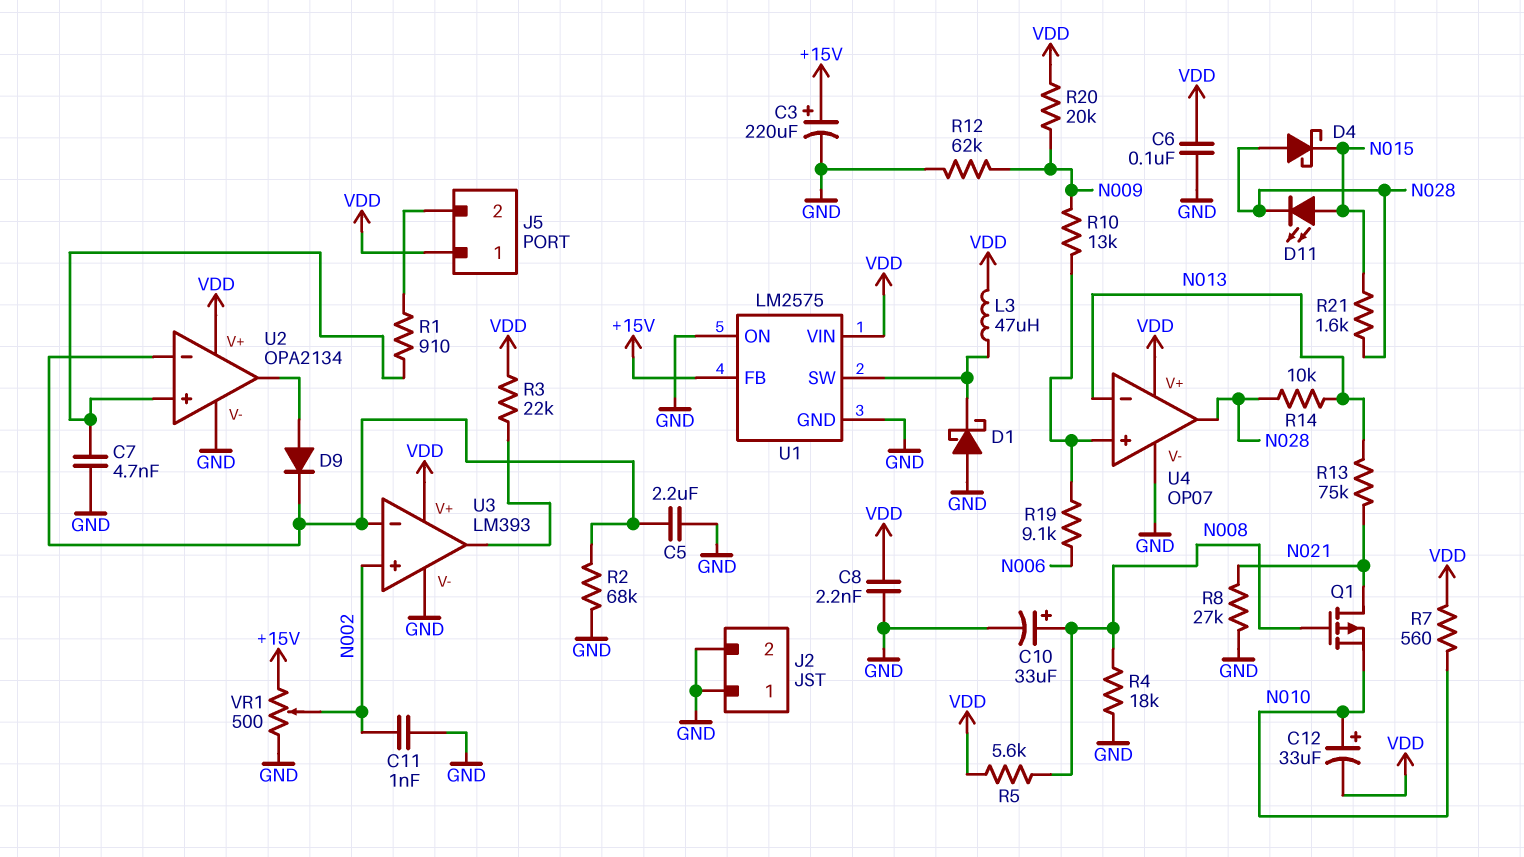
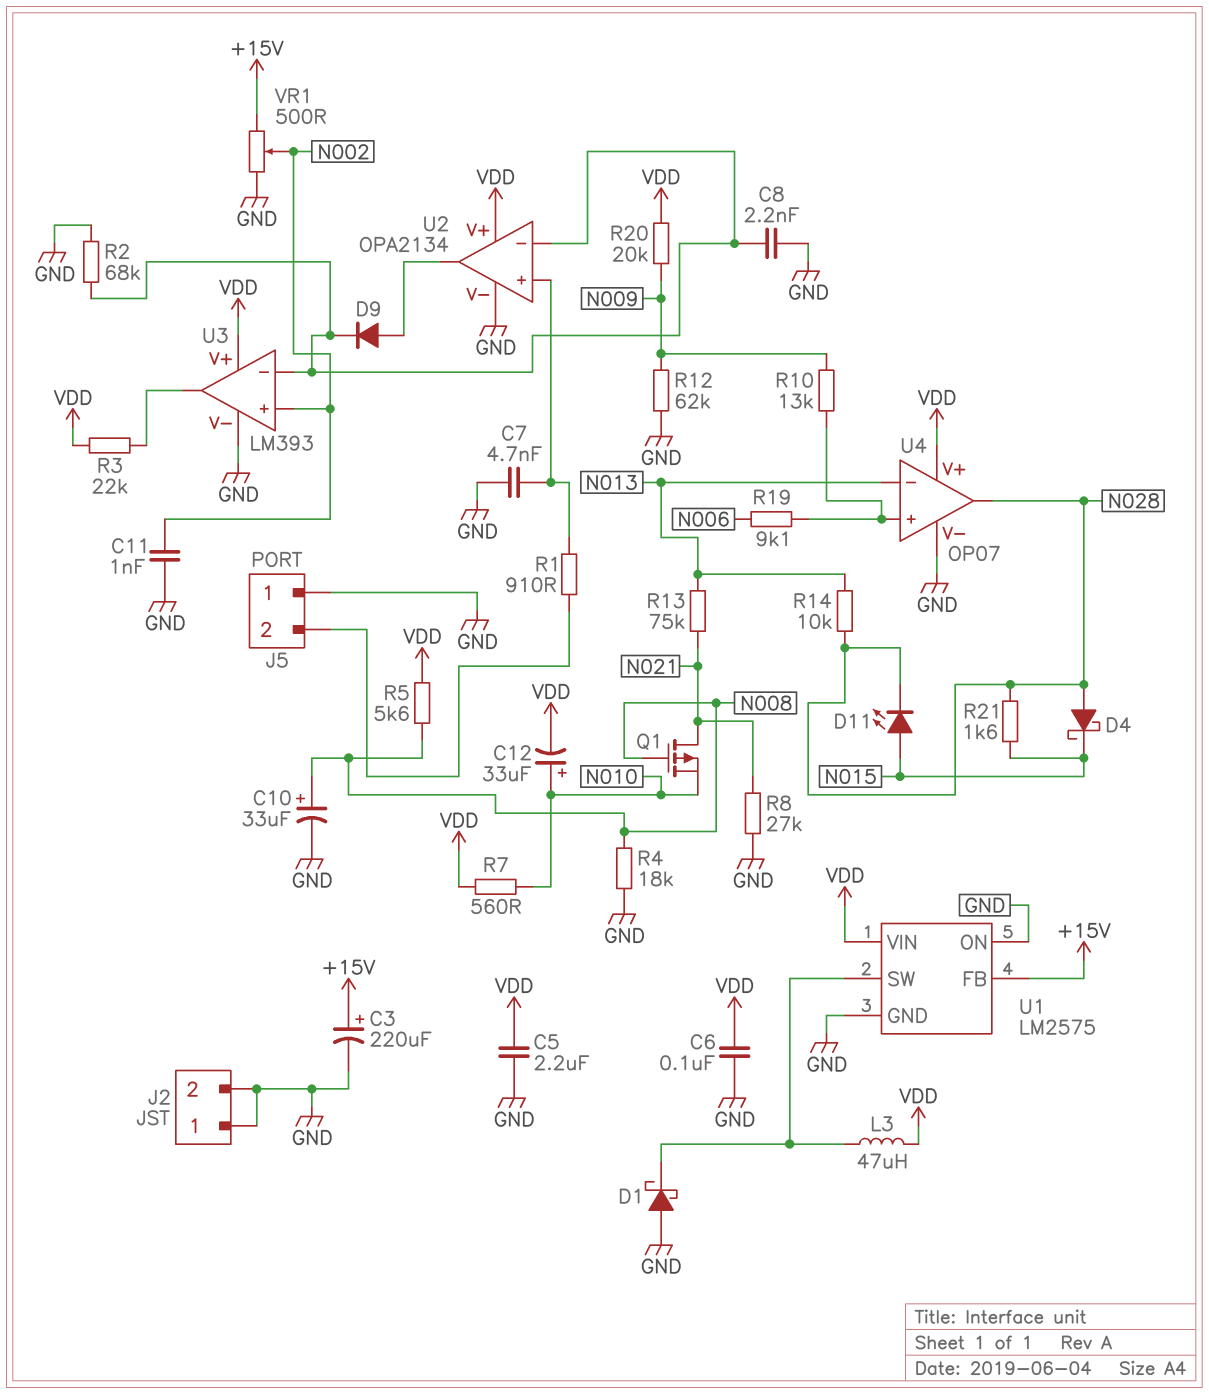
C5: 2.2uF (GND, U2/in-) -> 2.2uF (GND, VDD)
C8: 2.2nF (GND, VDD) -> 2.2nF (GND, U2/in-)
J5 pin 1: VDD -> GND

